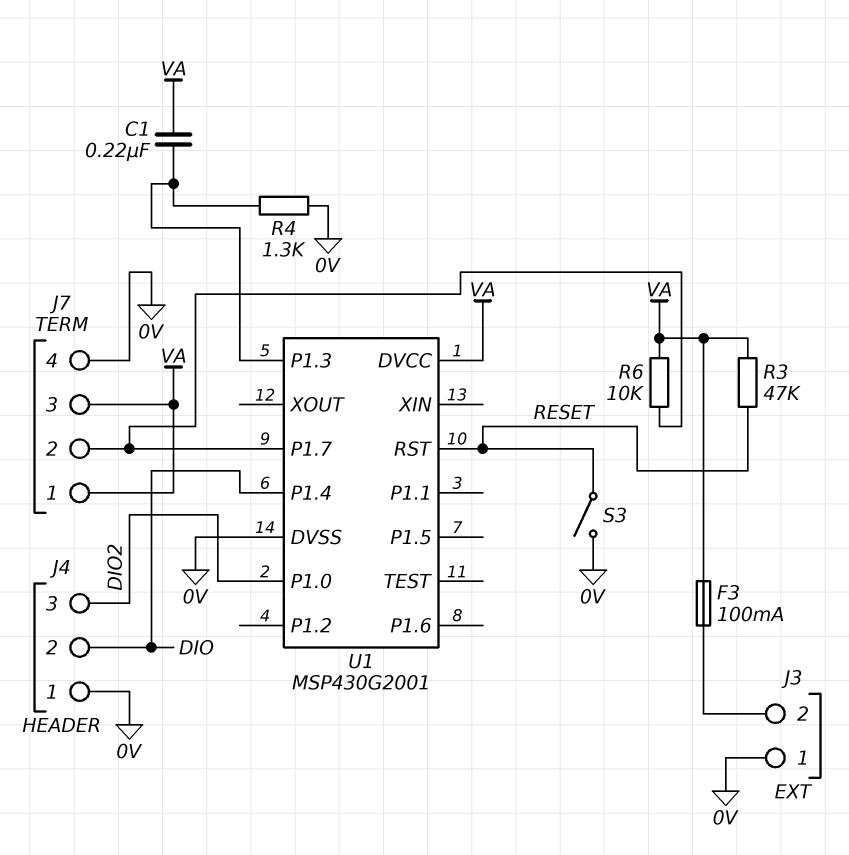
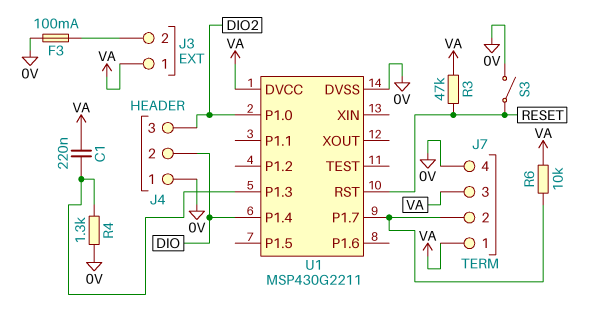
F3: 100mA (J3/2, VA) -> 100mA (0V, J3/2)
J3 pin 1: 0V -> VA
U1: MSP430G2001 -> MSP430G2211

